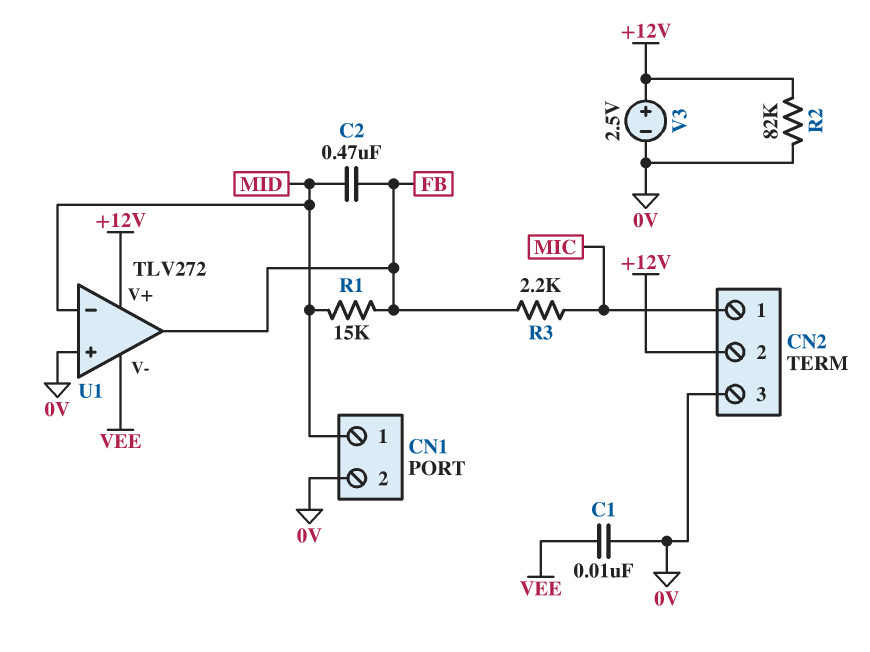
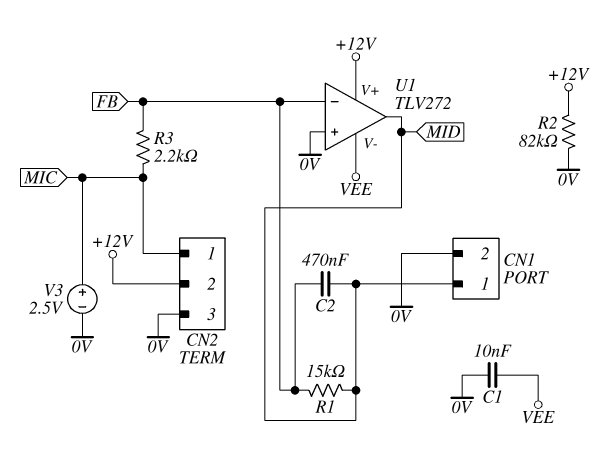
U1 pin in-: MID -> FB
U1 pin out: FB -> MID
V3: 2.5V (plus +12V, minus 0V) -> 2.5V (plus MIC, minus 0V)

